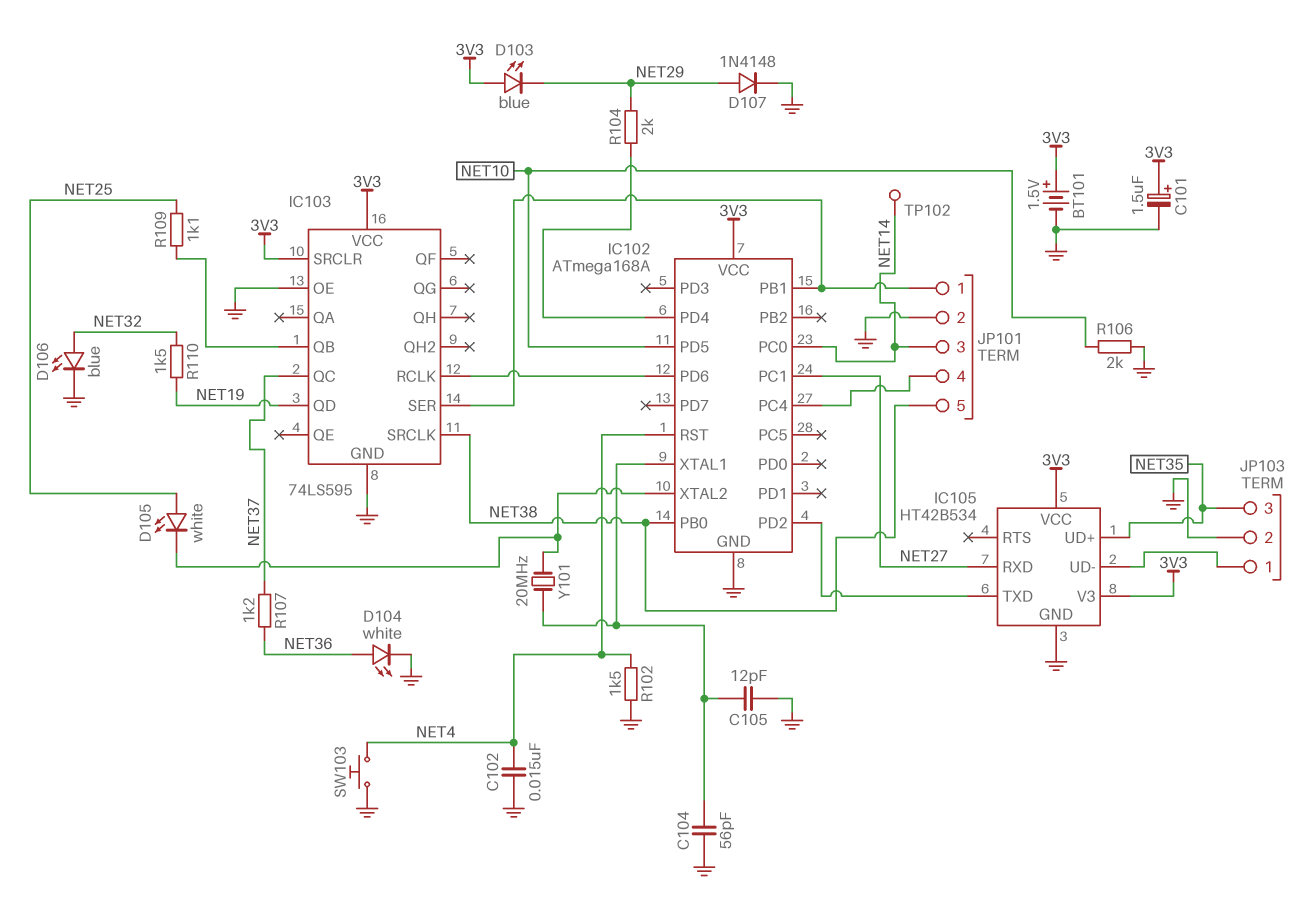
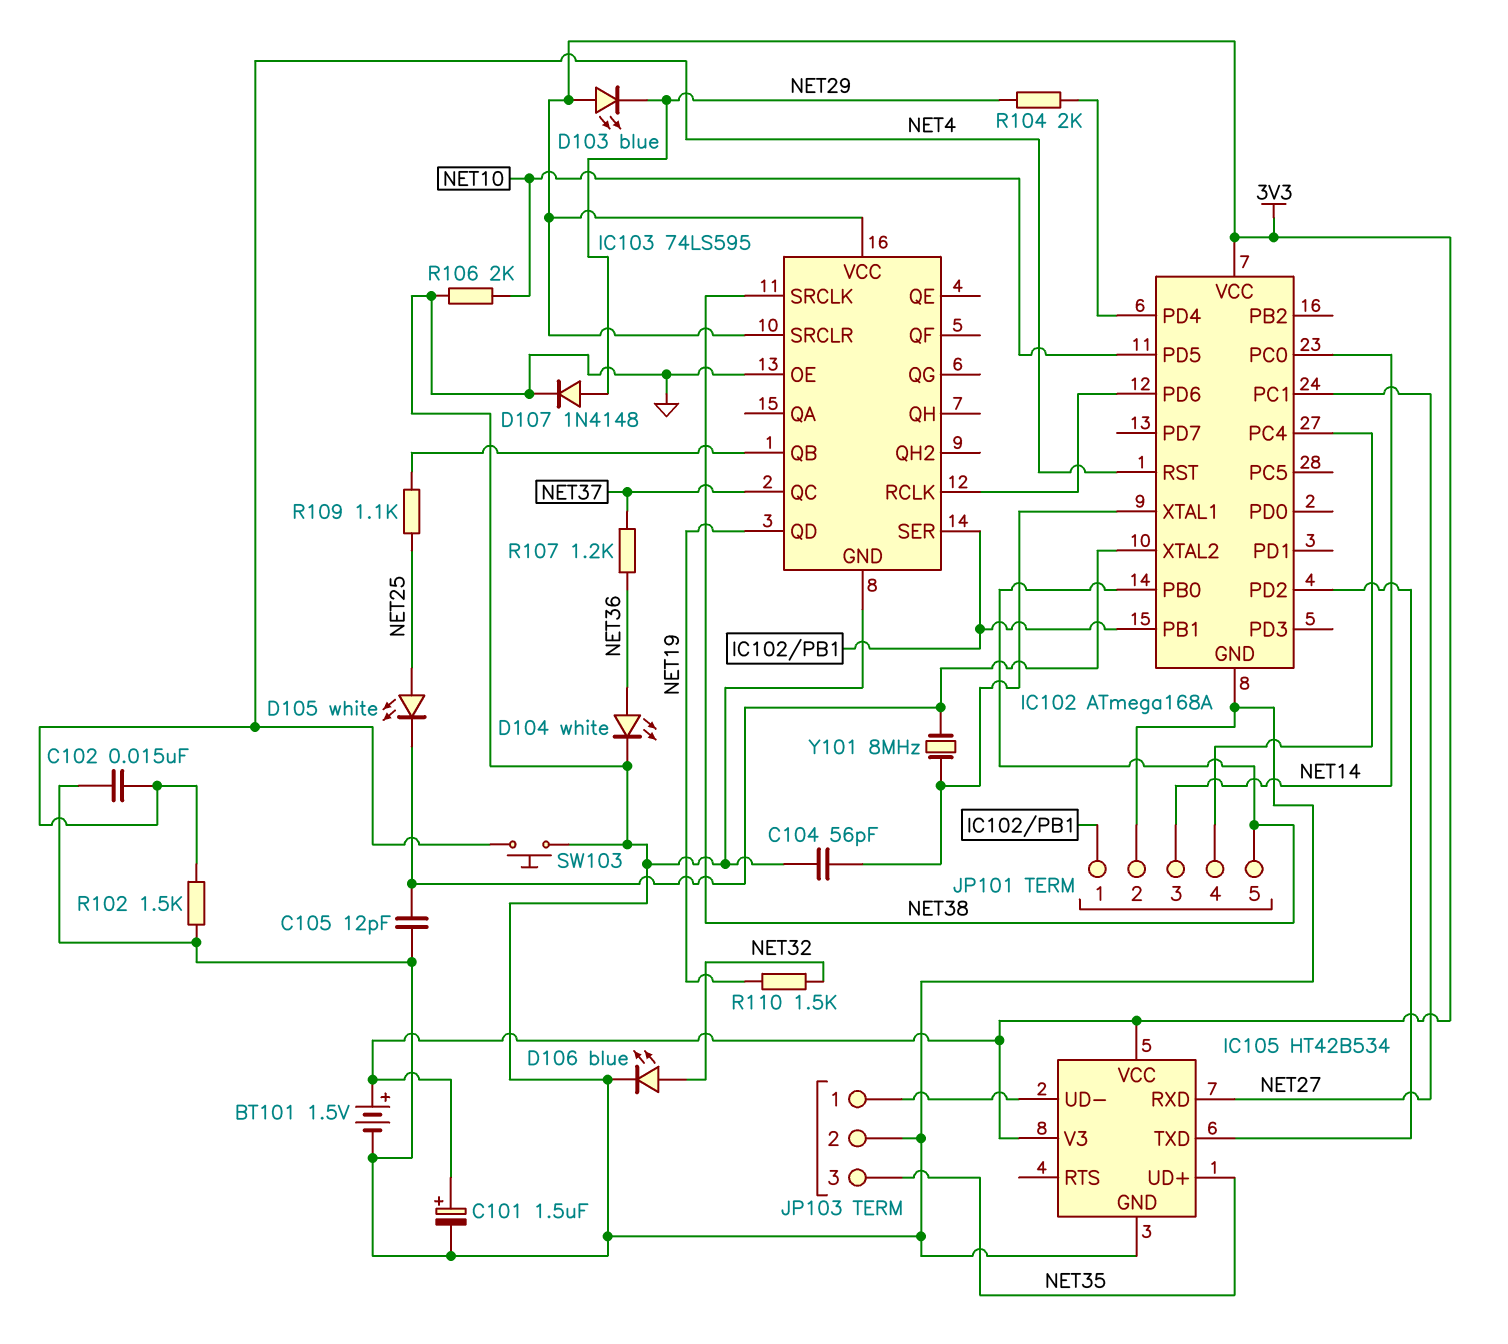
C105: 12pF (GND, IC102/XTAL1) -> 12pF (GND, IC102/XTAL2)
TP102: test point (NET14) -> none
Y101: 20MHz (IC102/XTAL1, IC102/XTAL2) -> 8MHz (IC102/XTAL1, IC102/XTAL2)

